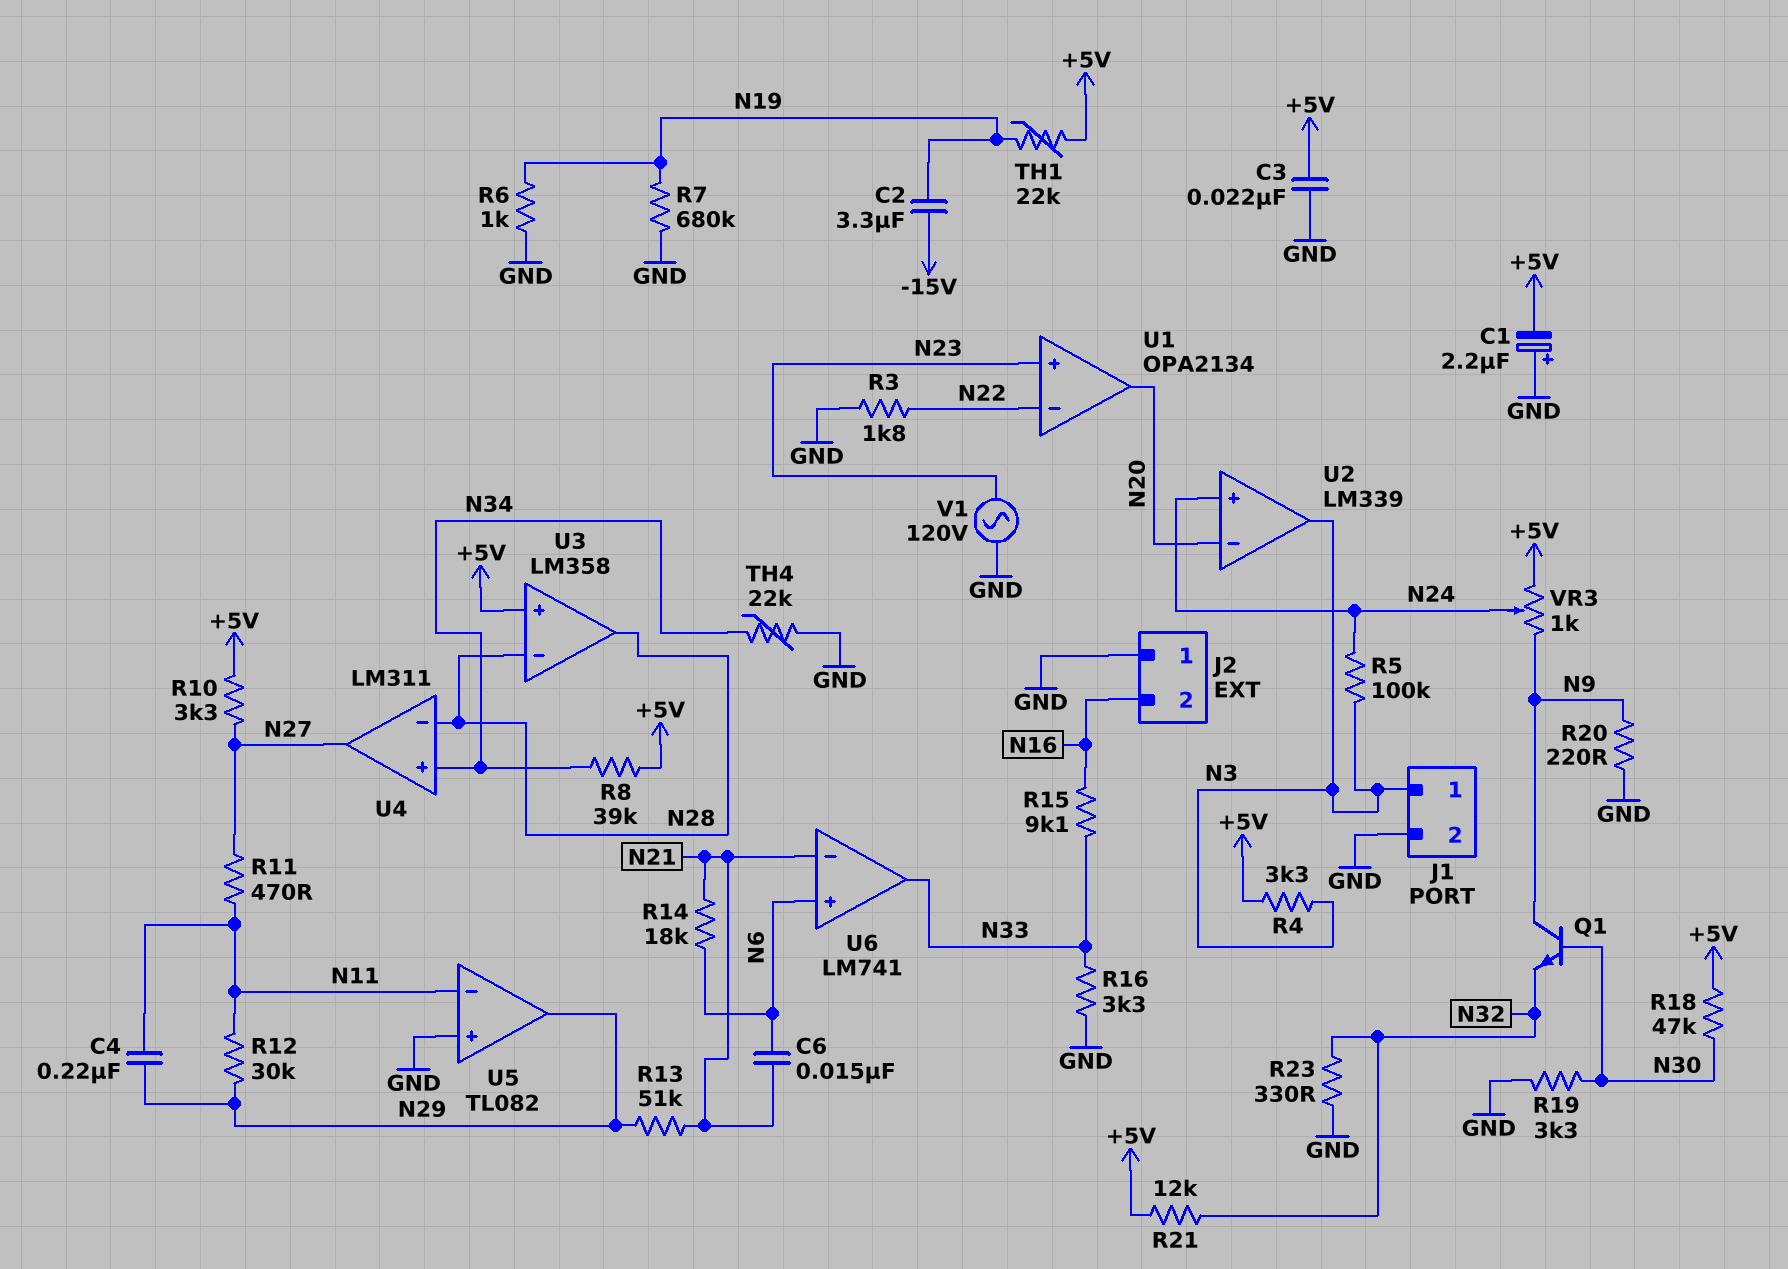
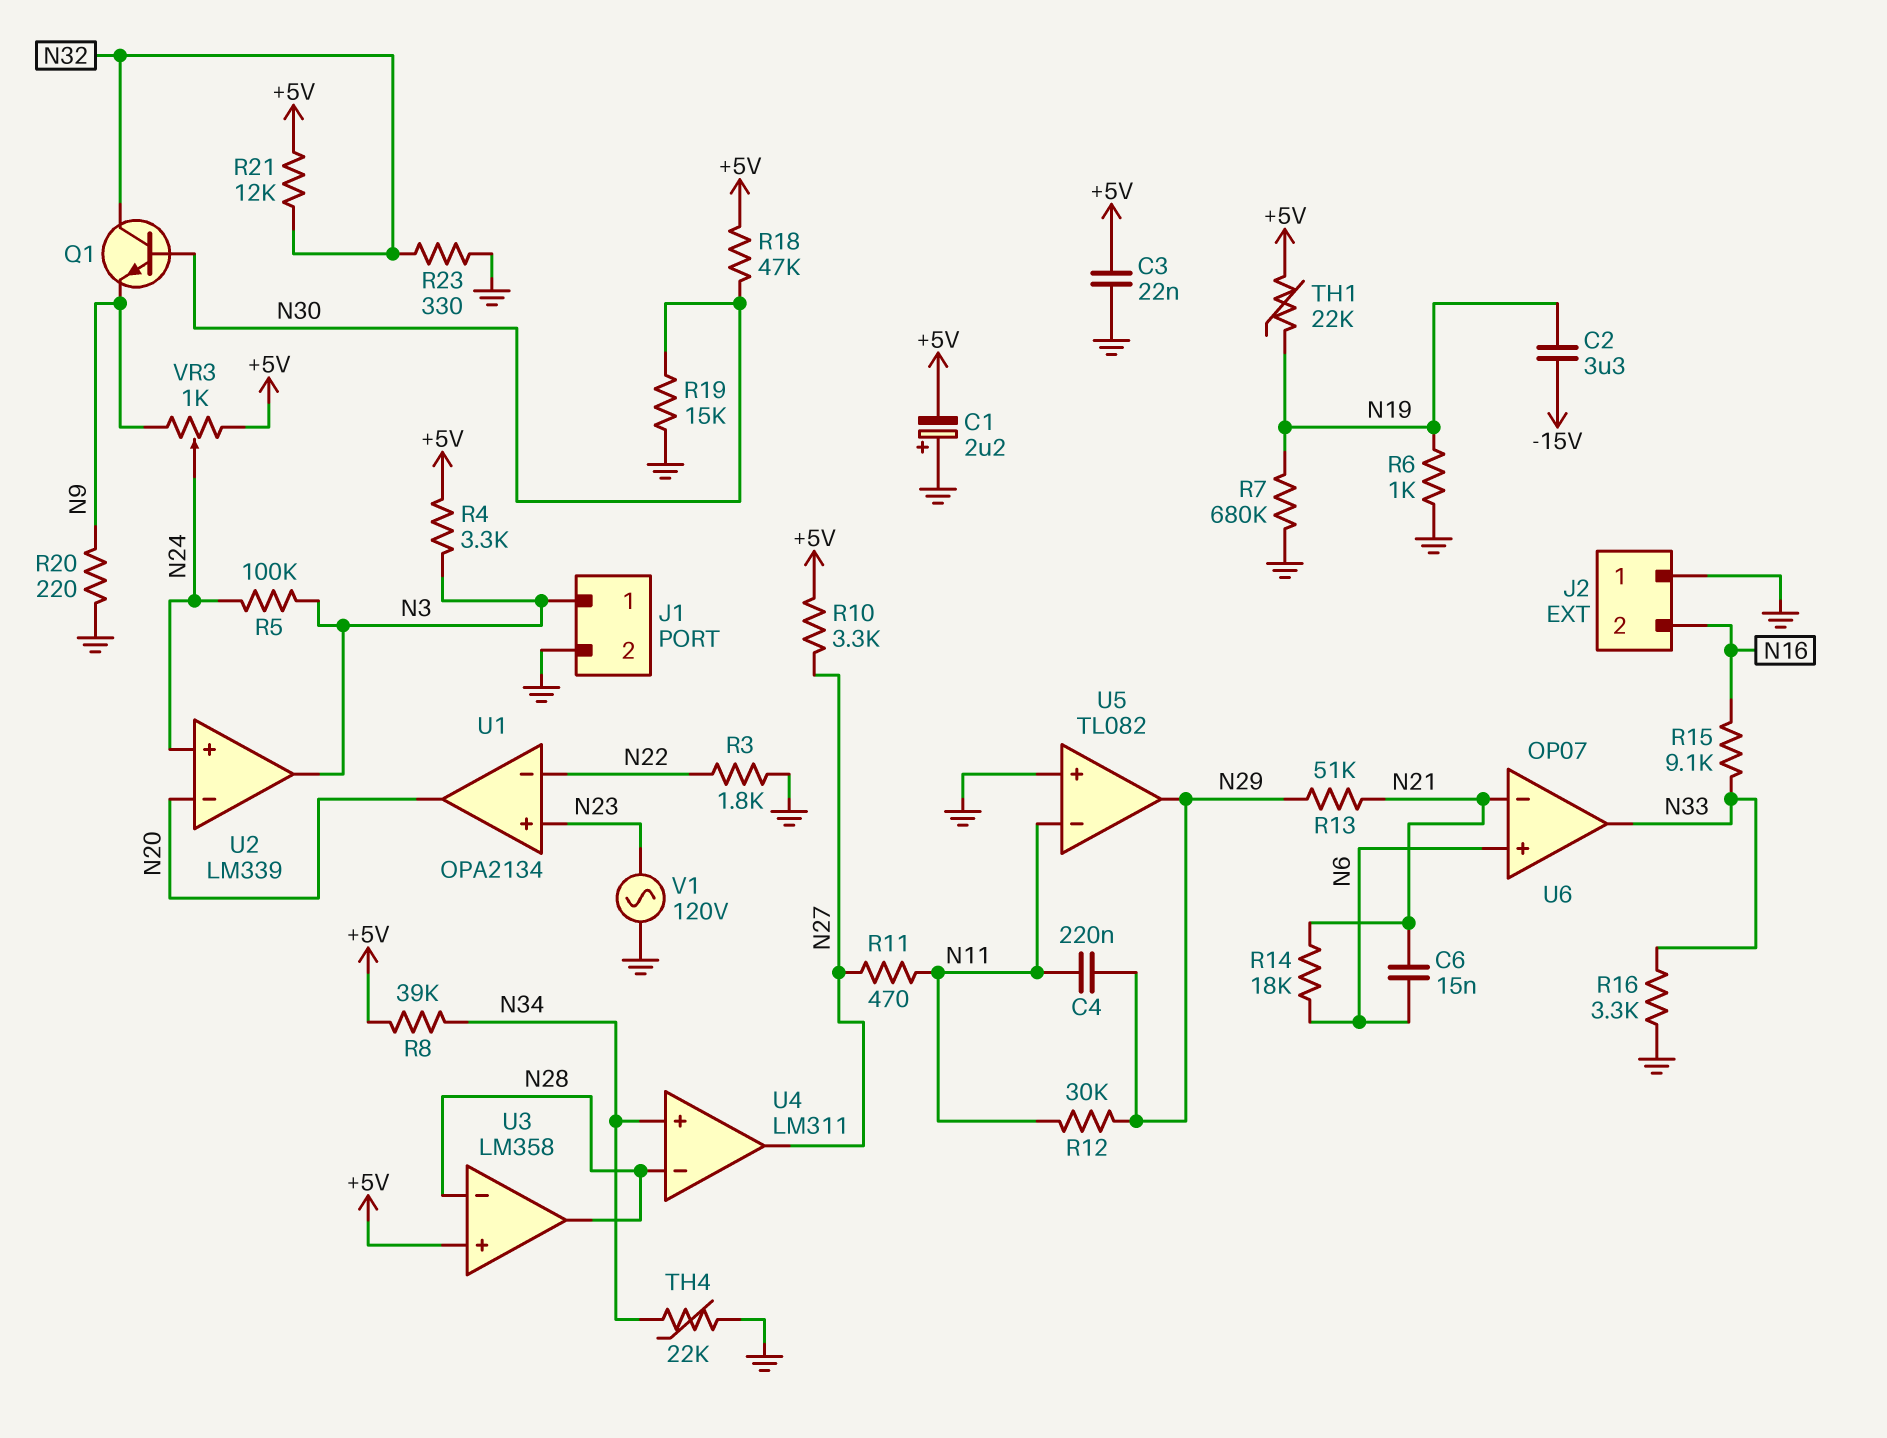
Q1: NPN (B N30, C N9, E N32) -> NPN (B N30, C N32, E N9)
R19: 3.3k (GND, N30) -> 15k (GND, N30)
U6: LM741 -> OP07

